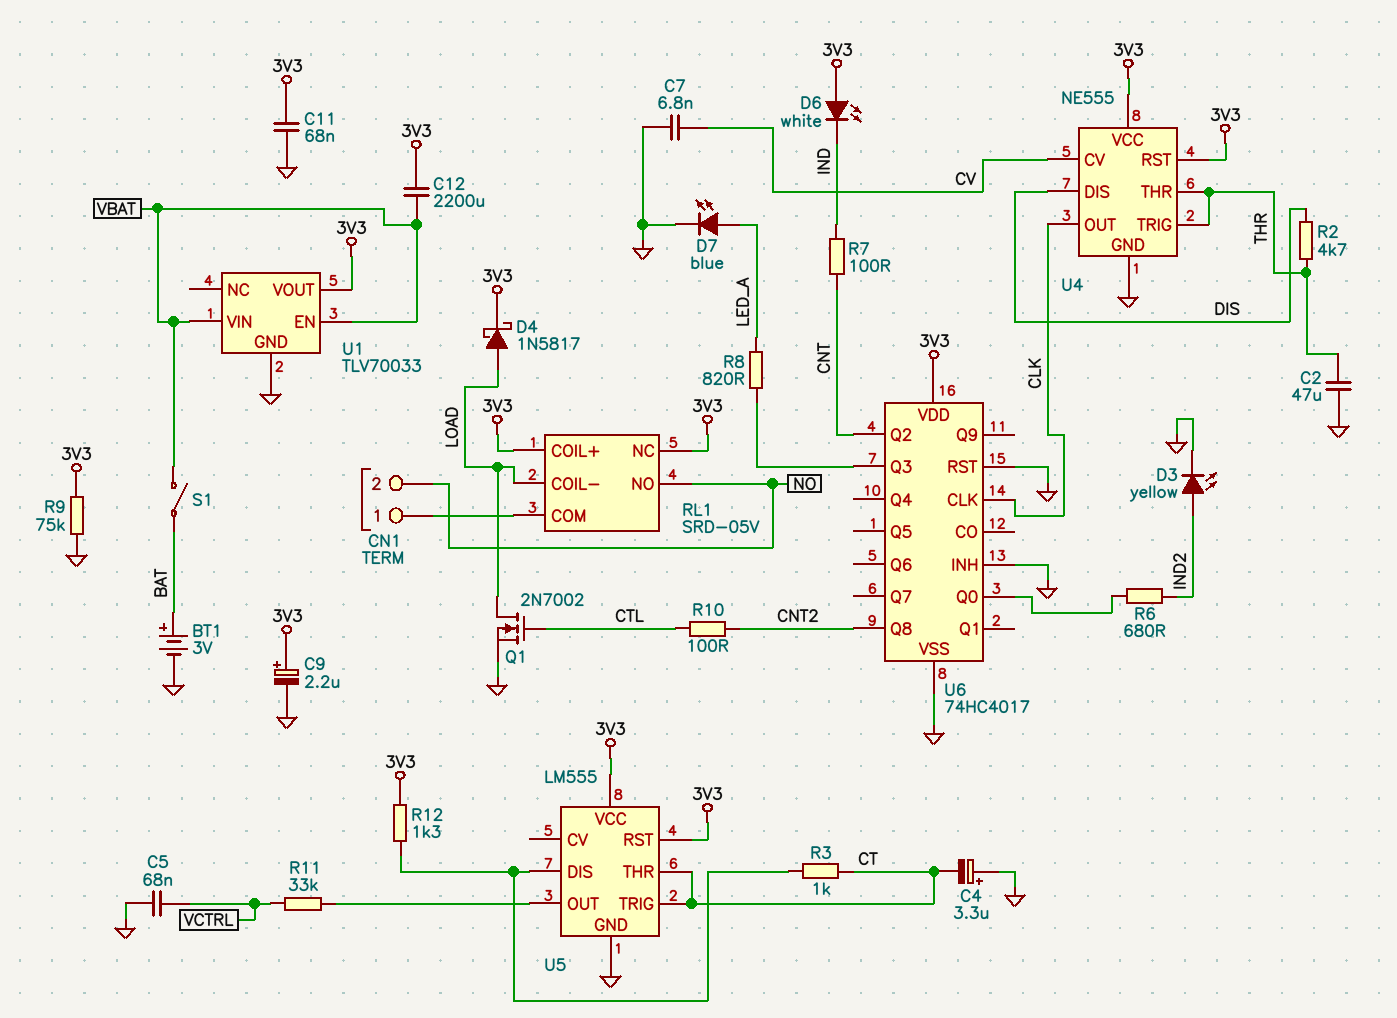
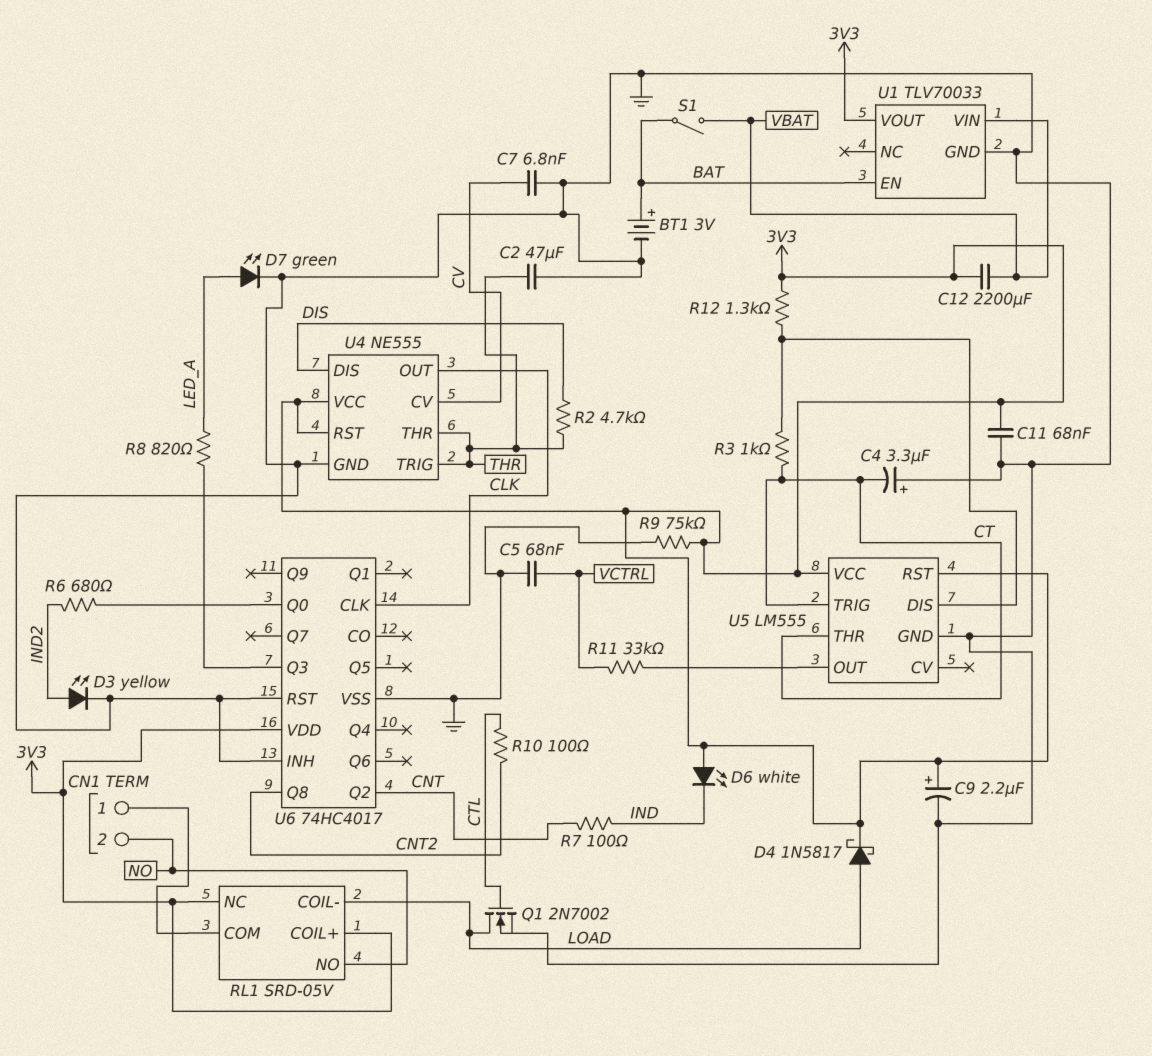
D7: LED blue (A LED_A, K GND) -> LED green (A LED_A, K GND)
U1 pin EN: VBAT -> BAT

